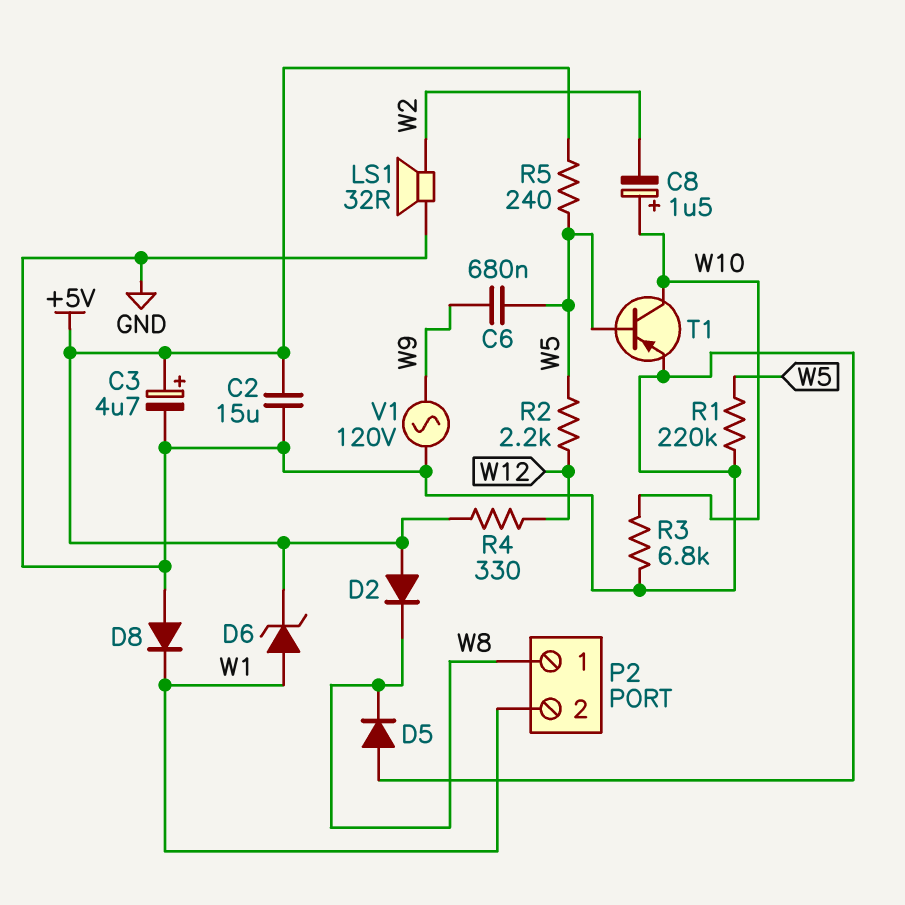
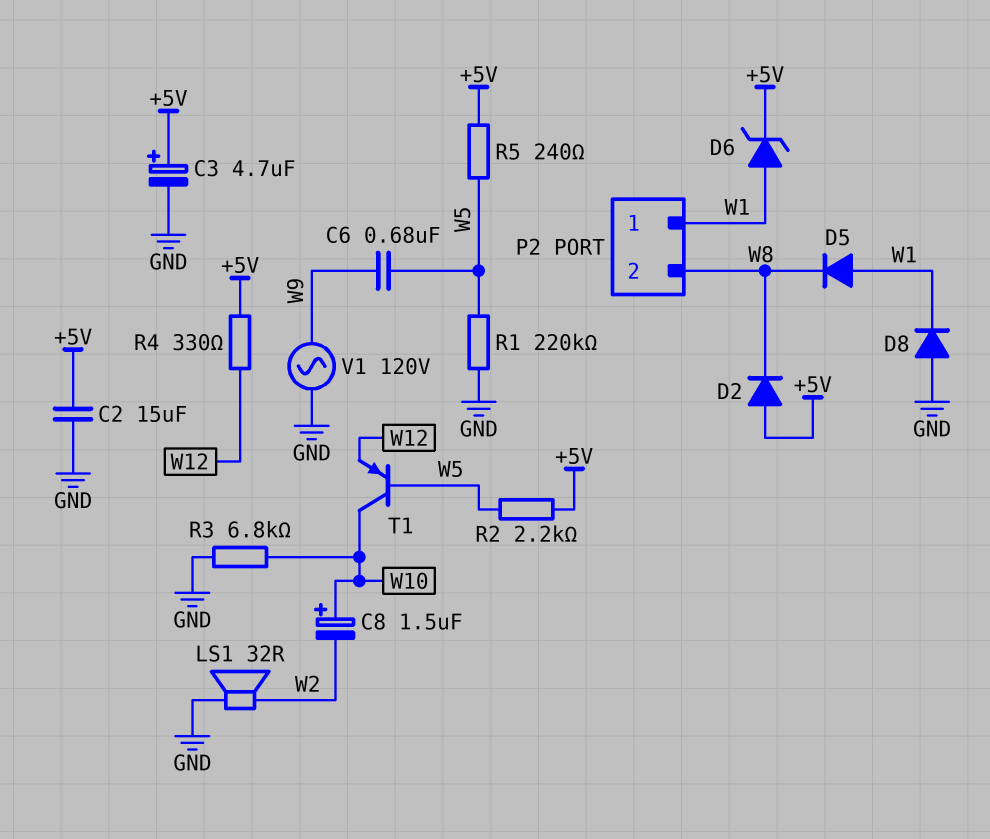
D5: diode (A GND, K W8) -> diode (A W1, K W8)
P2 pin 1: W8 -> W1
P2 pin 2: W1 -> W8
R2: 2.2k (W5, W12) -> 2.2k (+5V, W5)
T1: PNP (B W5, C W10, E GND) -> PNP (B W5, C W10, E W12)

